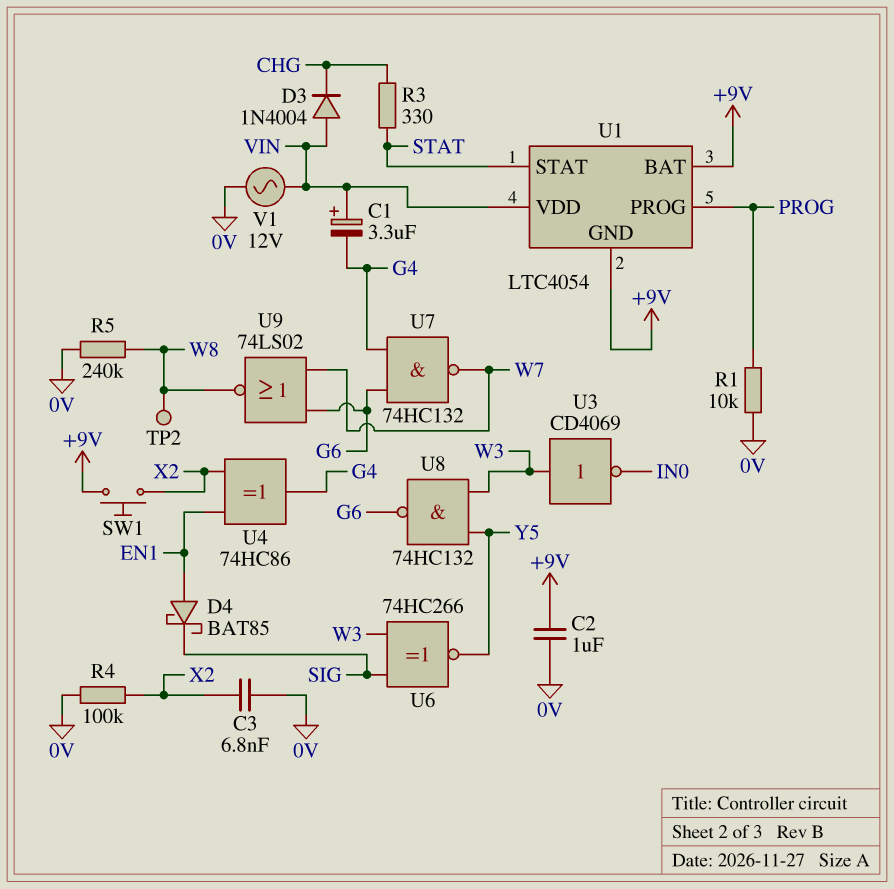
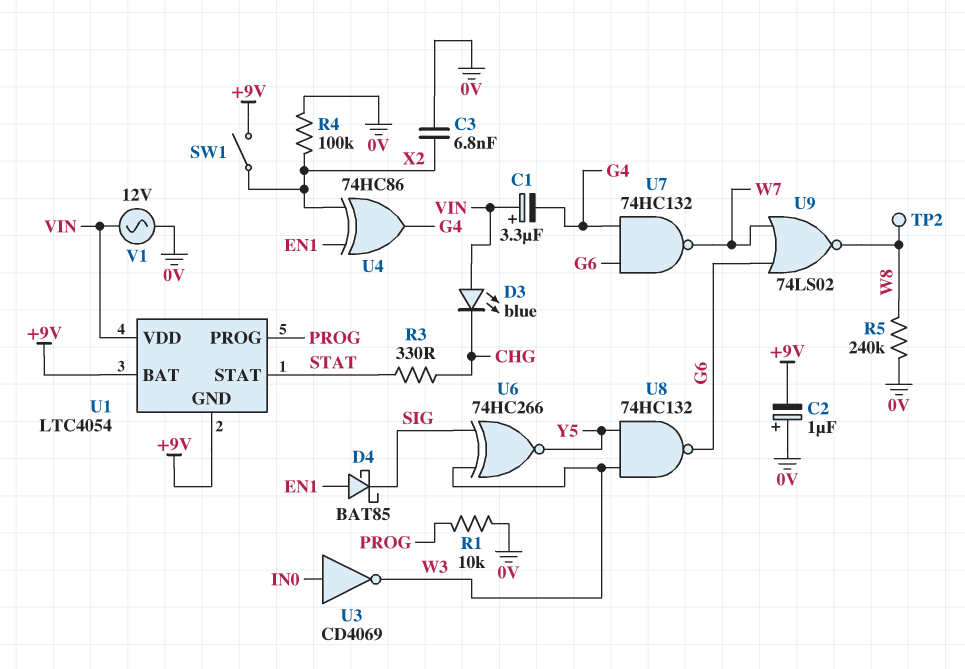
C2: 1uF (+9V, 0V) -> 1uF (plus 0V, minus +9V)
D3: diode 1N4004 (A VIN, K CHG) -> LED blue (A VIN, K CHG)
SW1: button (+9V, X2) -> switch (+9V, X2)
U3: NOT CD4069 (in W3, out IN0) -> NOT CD4069 (in IN0, out W3)

